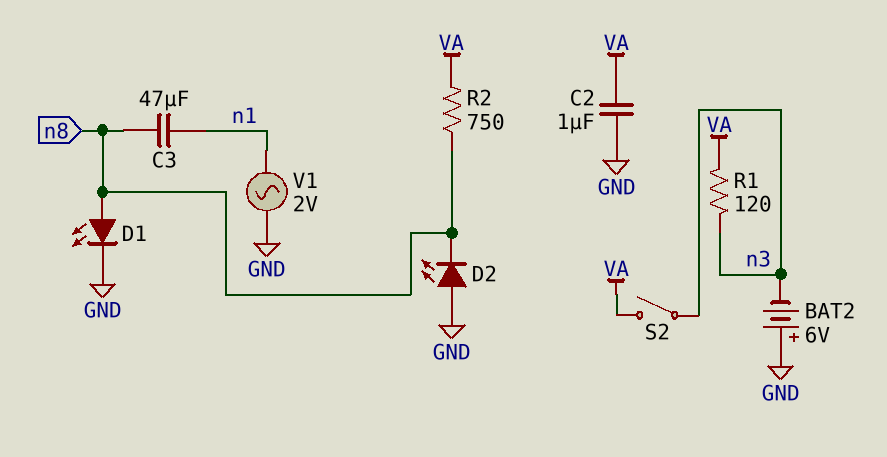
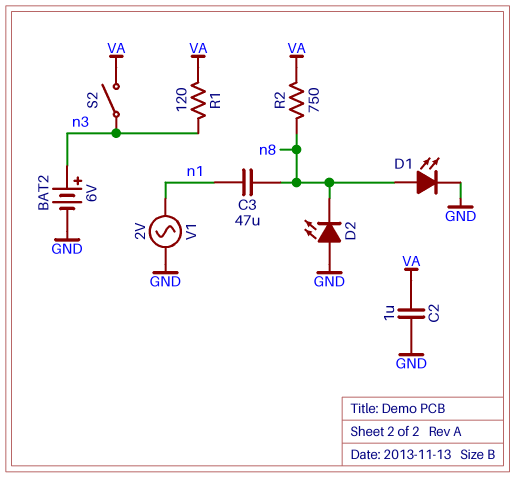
BAT2: 6V (plus GND, minus n3) -> 6V (plus n3, minus GND)

